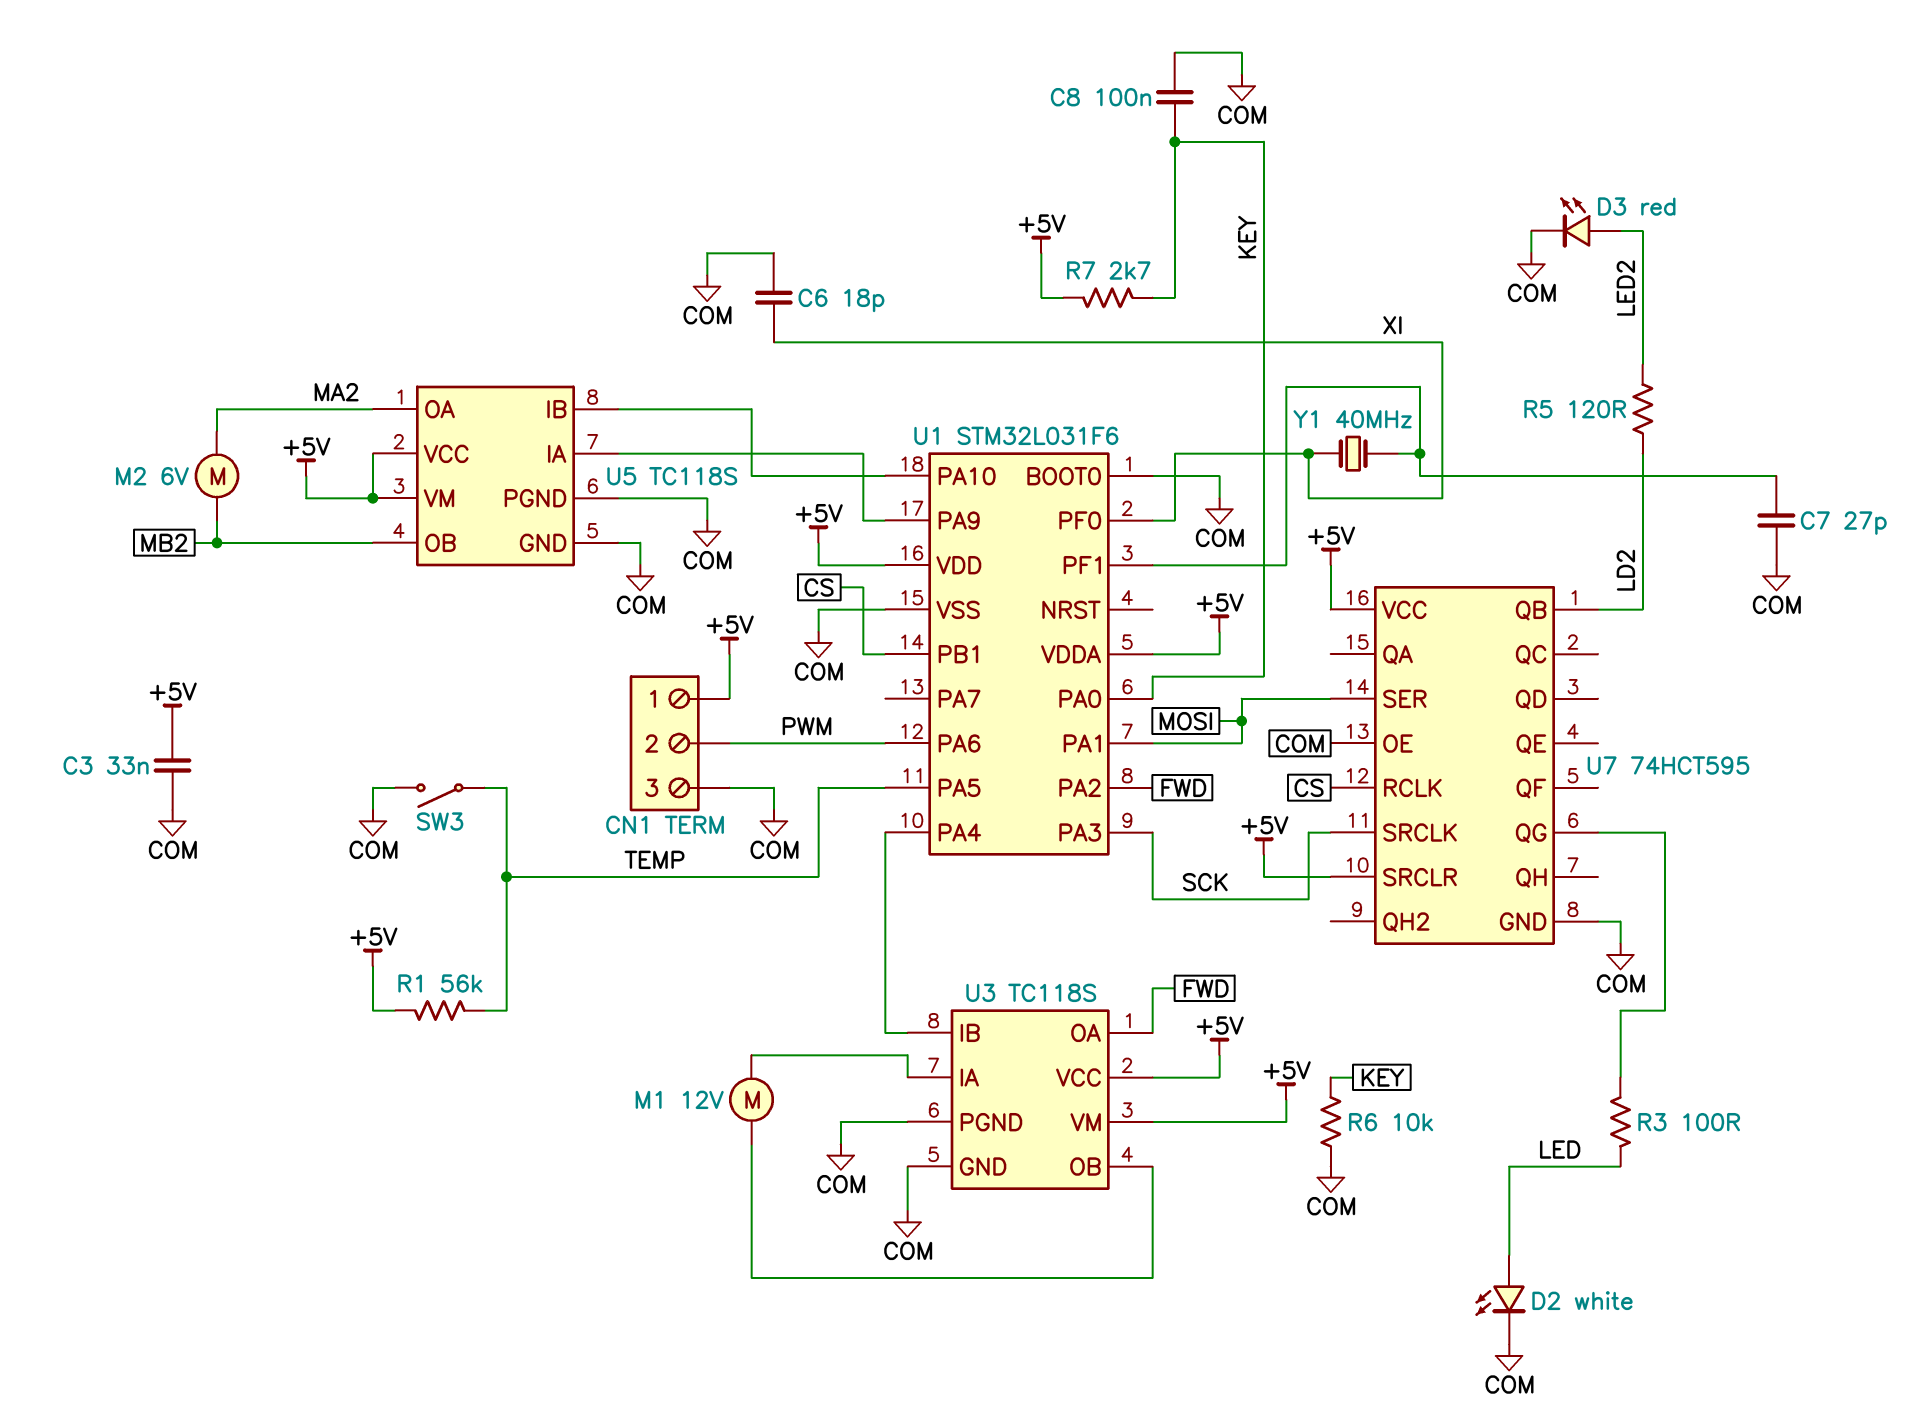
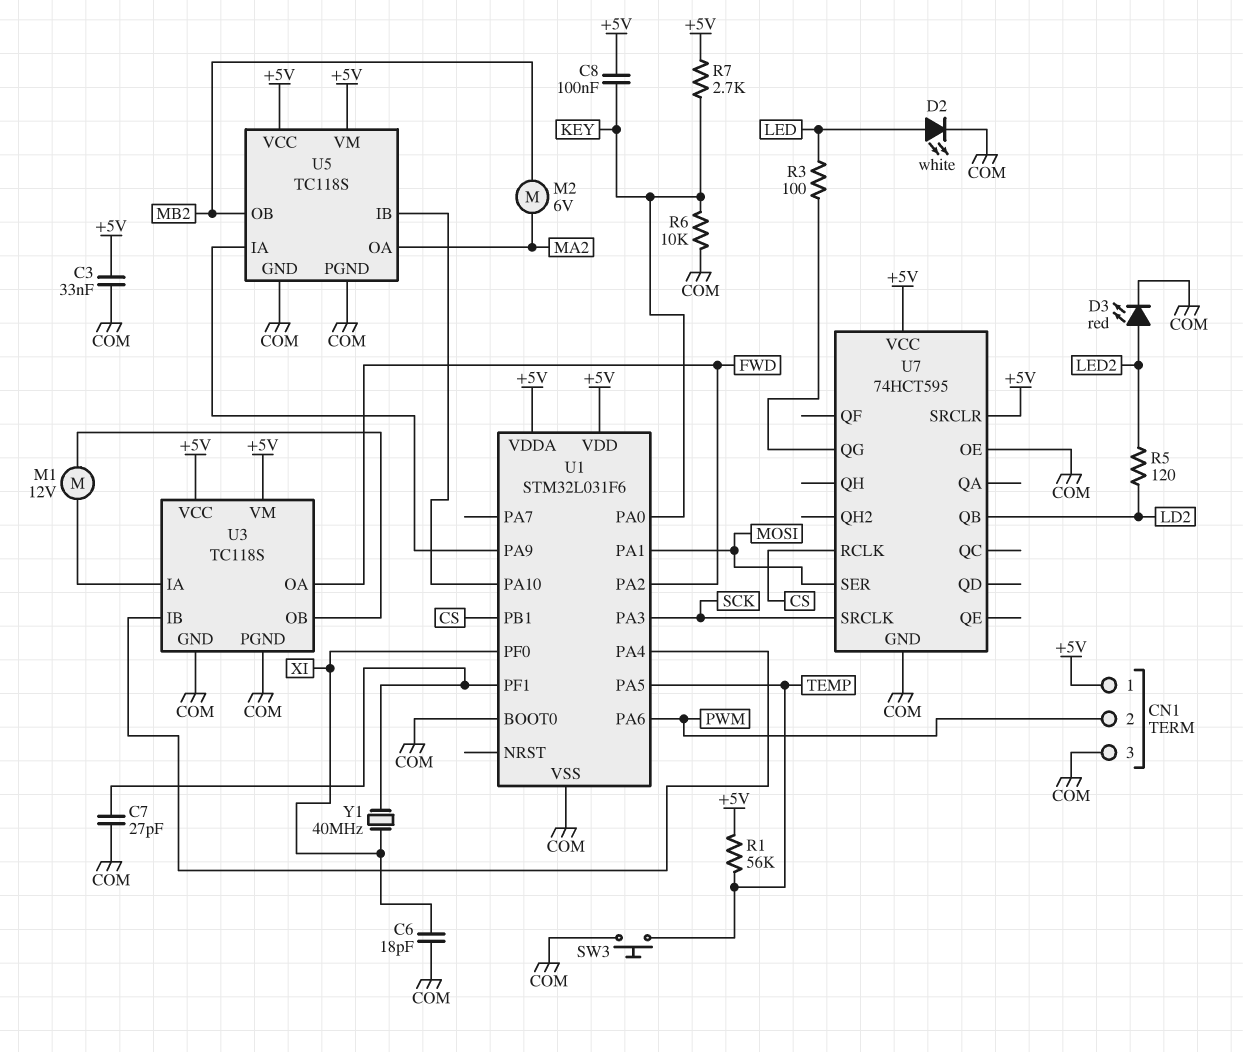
C8: 100nF (COM, KEY) -> 100nF (+5V, KEY)
SW3: switch (COM, TEMP) -> button (COM, TEMP)

